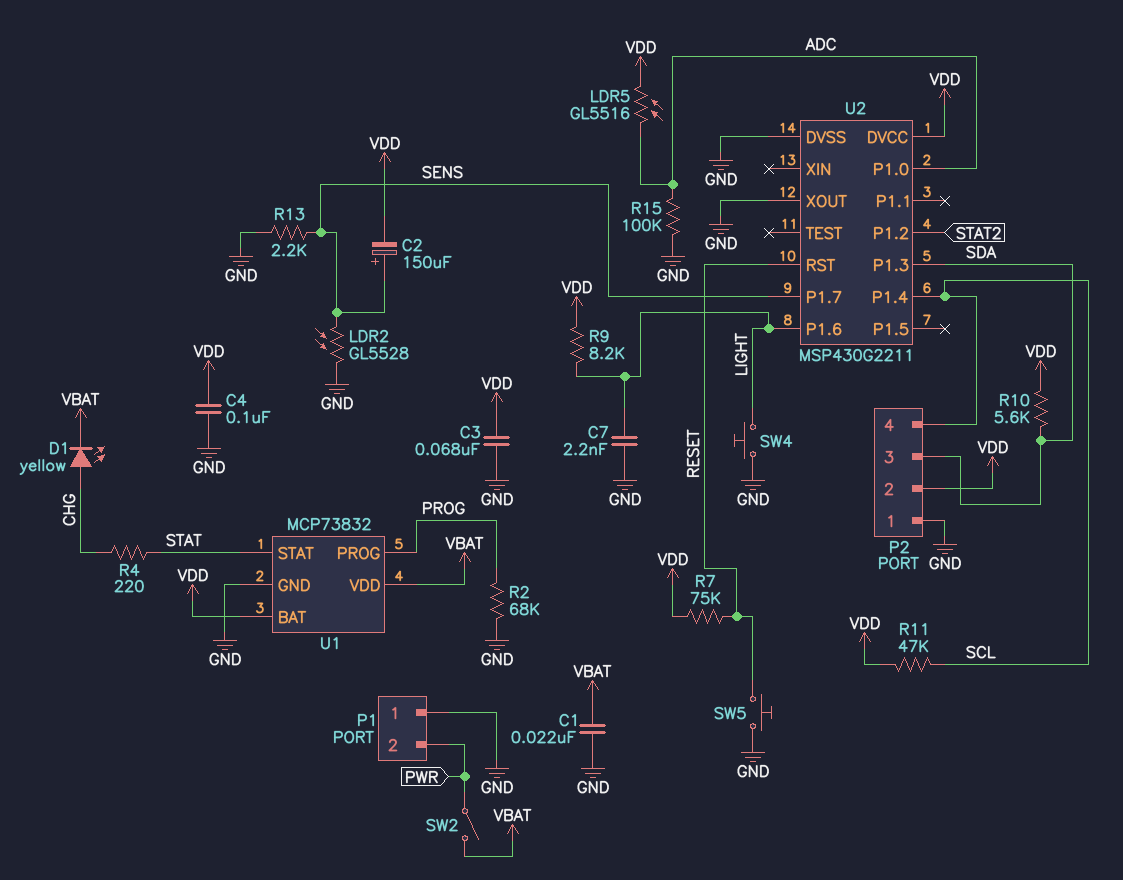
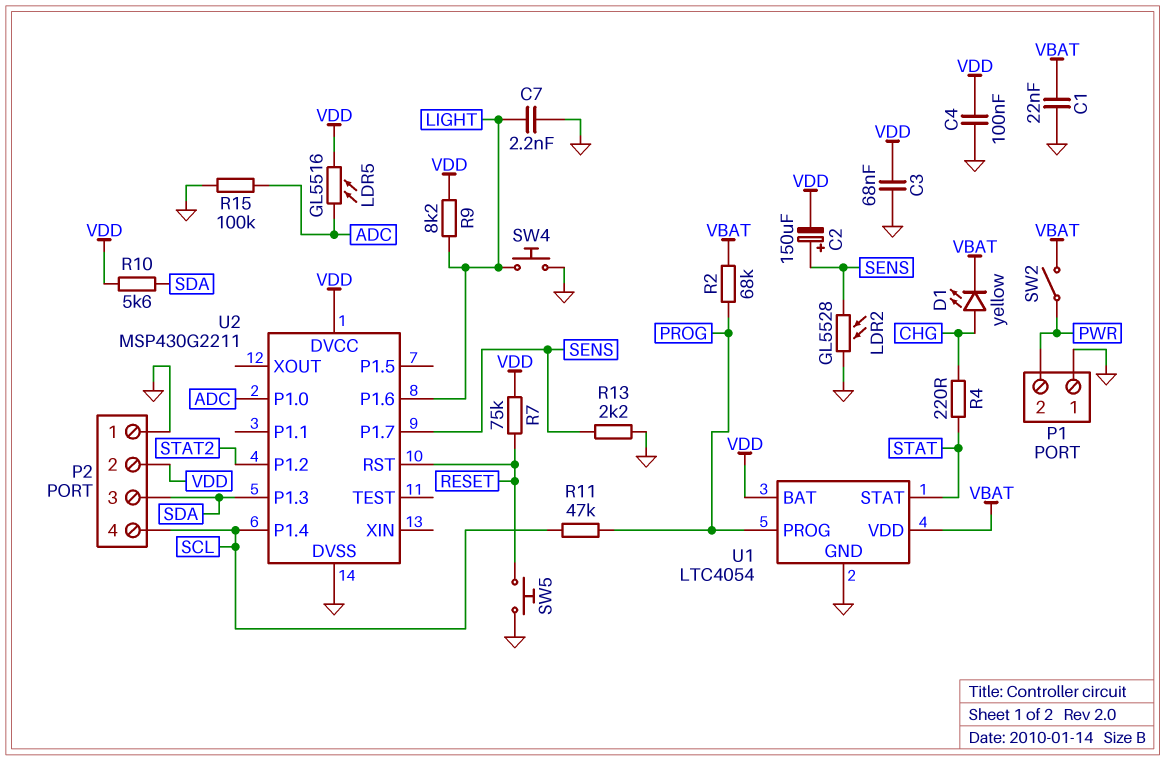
R2: 68k (GND, PROG) -> 68k (PROG, VBAT)
R11: 47k (SCL, VDD) -> 47k (PROG, SCL)
U1: MCP73832 -> LTC4054
U2 pin XOUT: GND -> none

